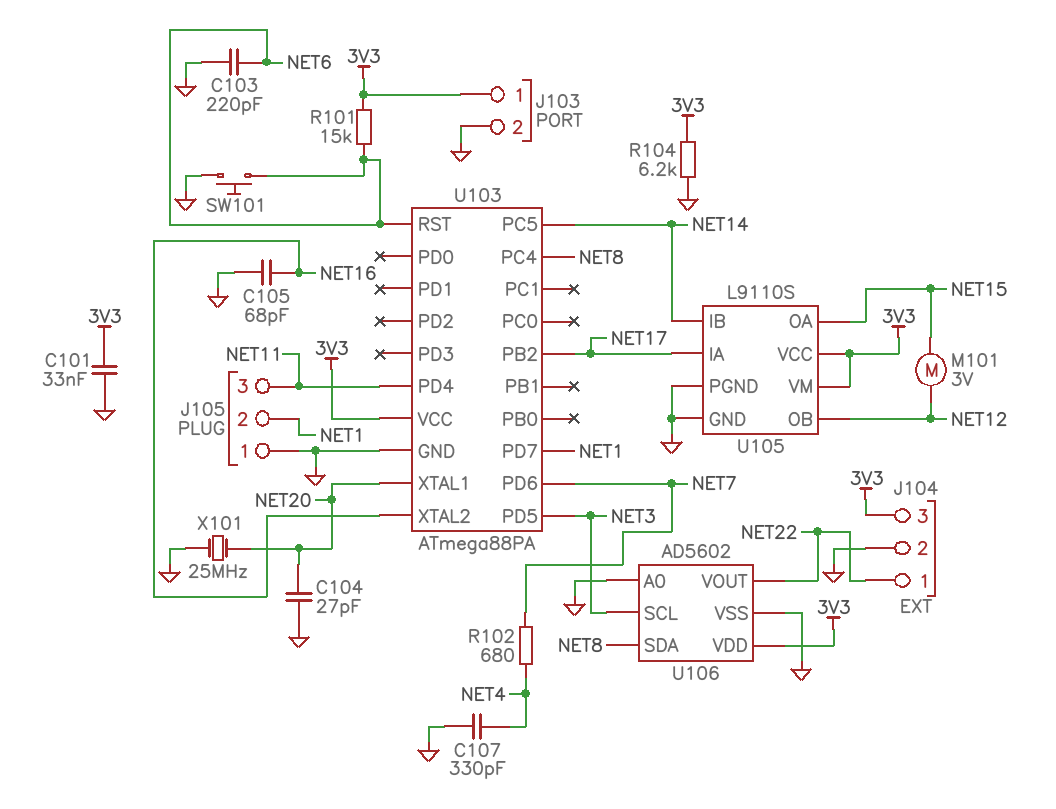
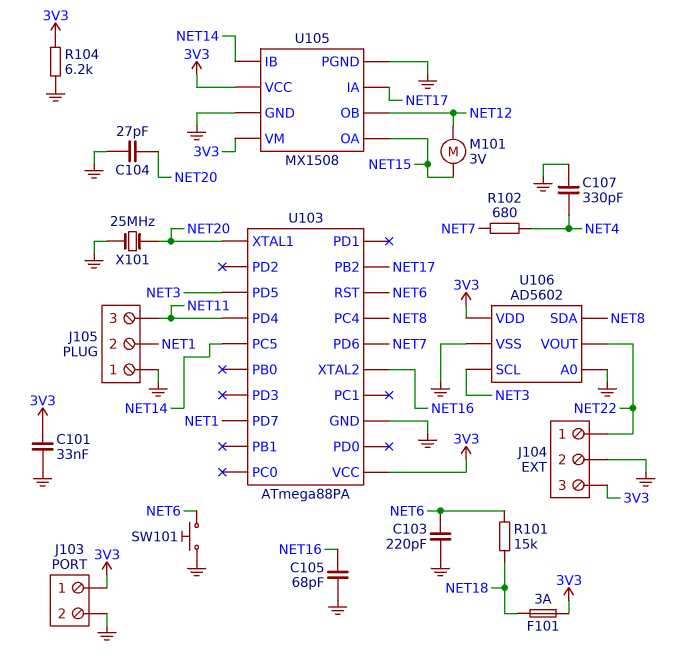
F101: none -> 3A (3V3, NET18)
R101: 15k (3V3, NET6) -> 15k (NET6, NET18)
U105: L9110S -> MX1508

